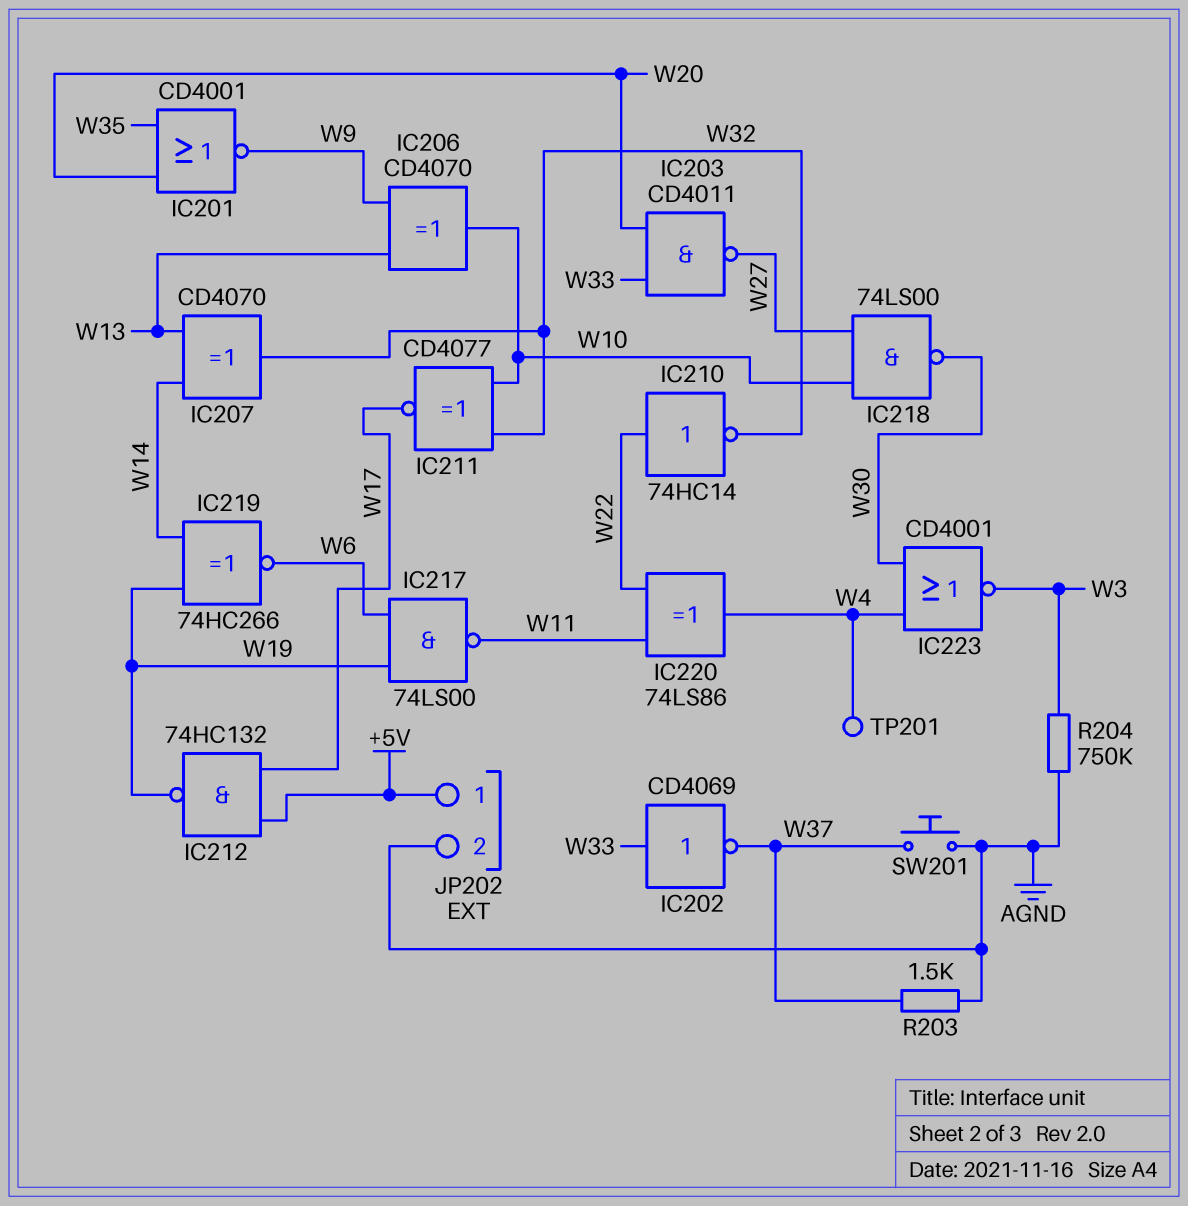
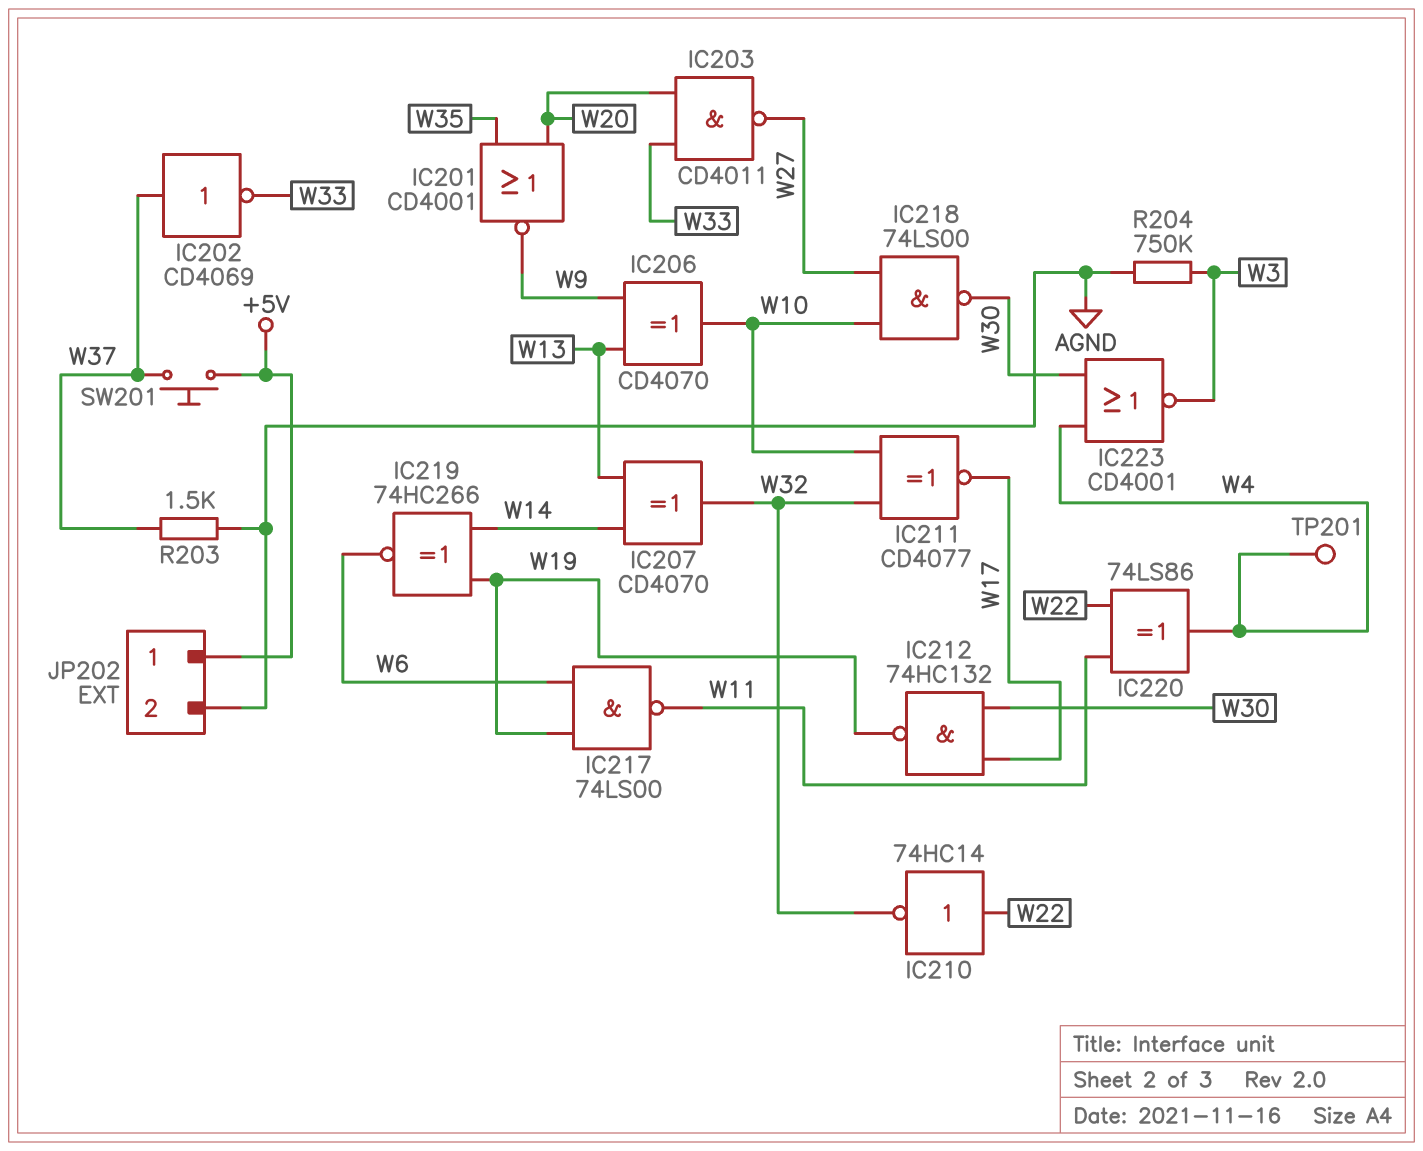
IC202: NOT CD4069 (in W33, out W37) -> NOT CD4069 (in W37, out W33)
IC212: NAND 74HC132 (in +5V, in W17, out W19) -> NAND 74HC132 (in W17, in W30, out W19)
SW201: button (AGND, W37) -> button (+5V, W37)

